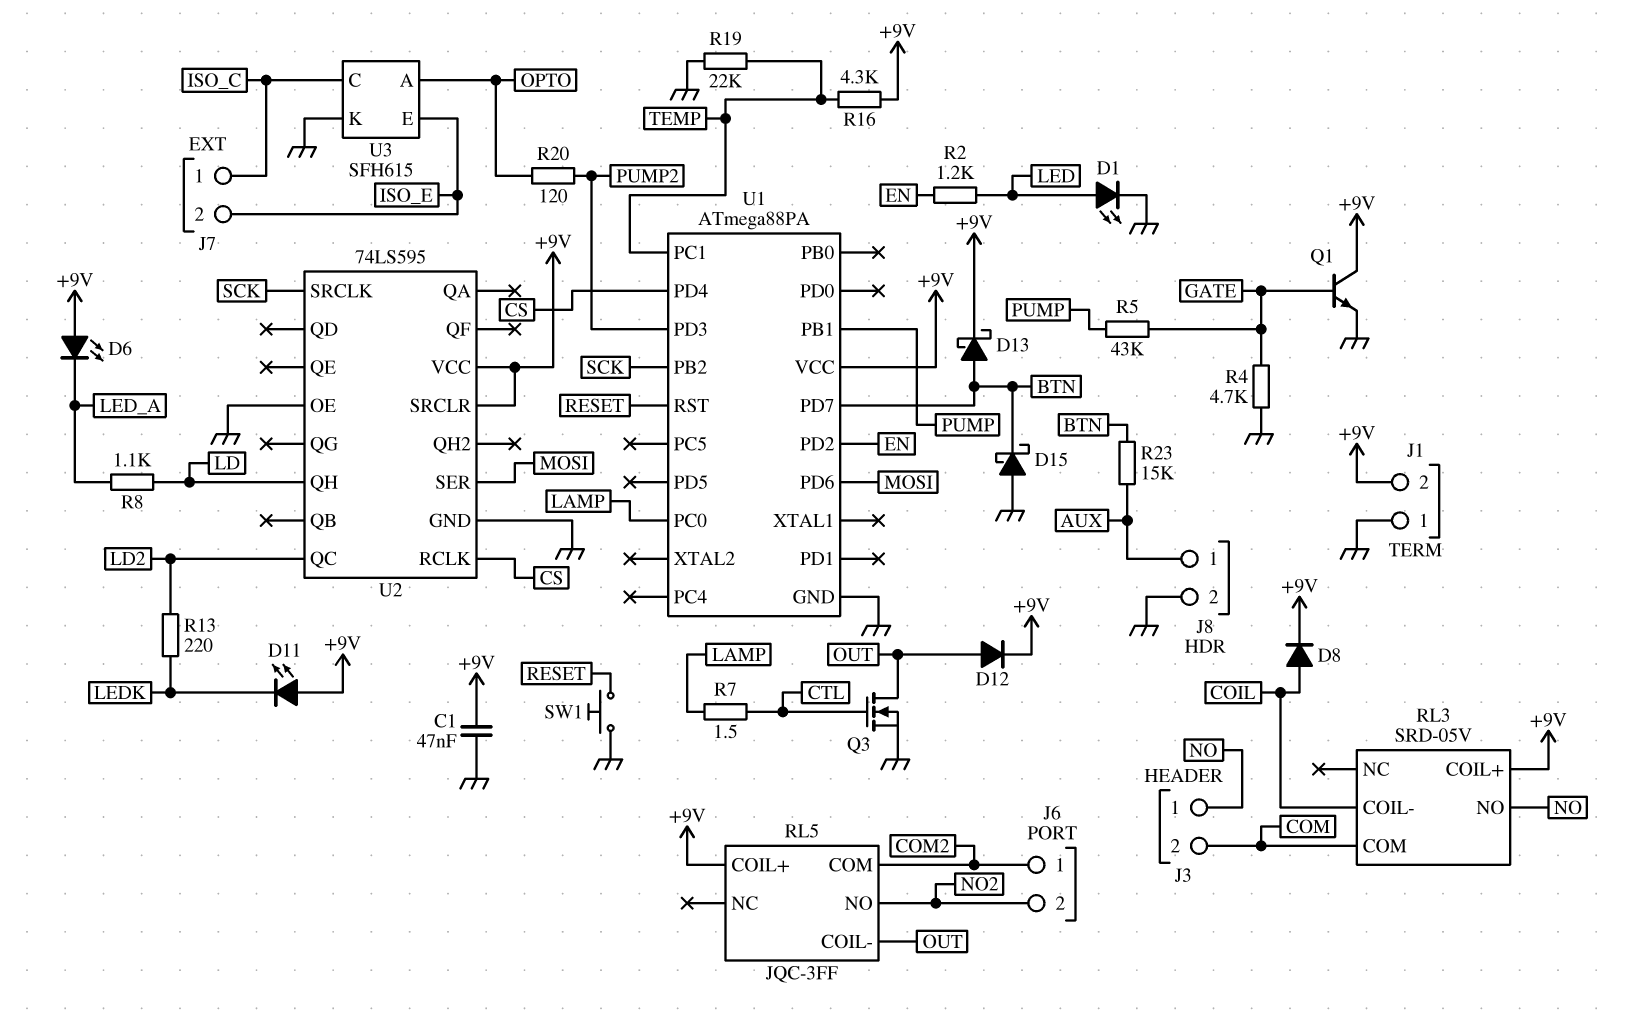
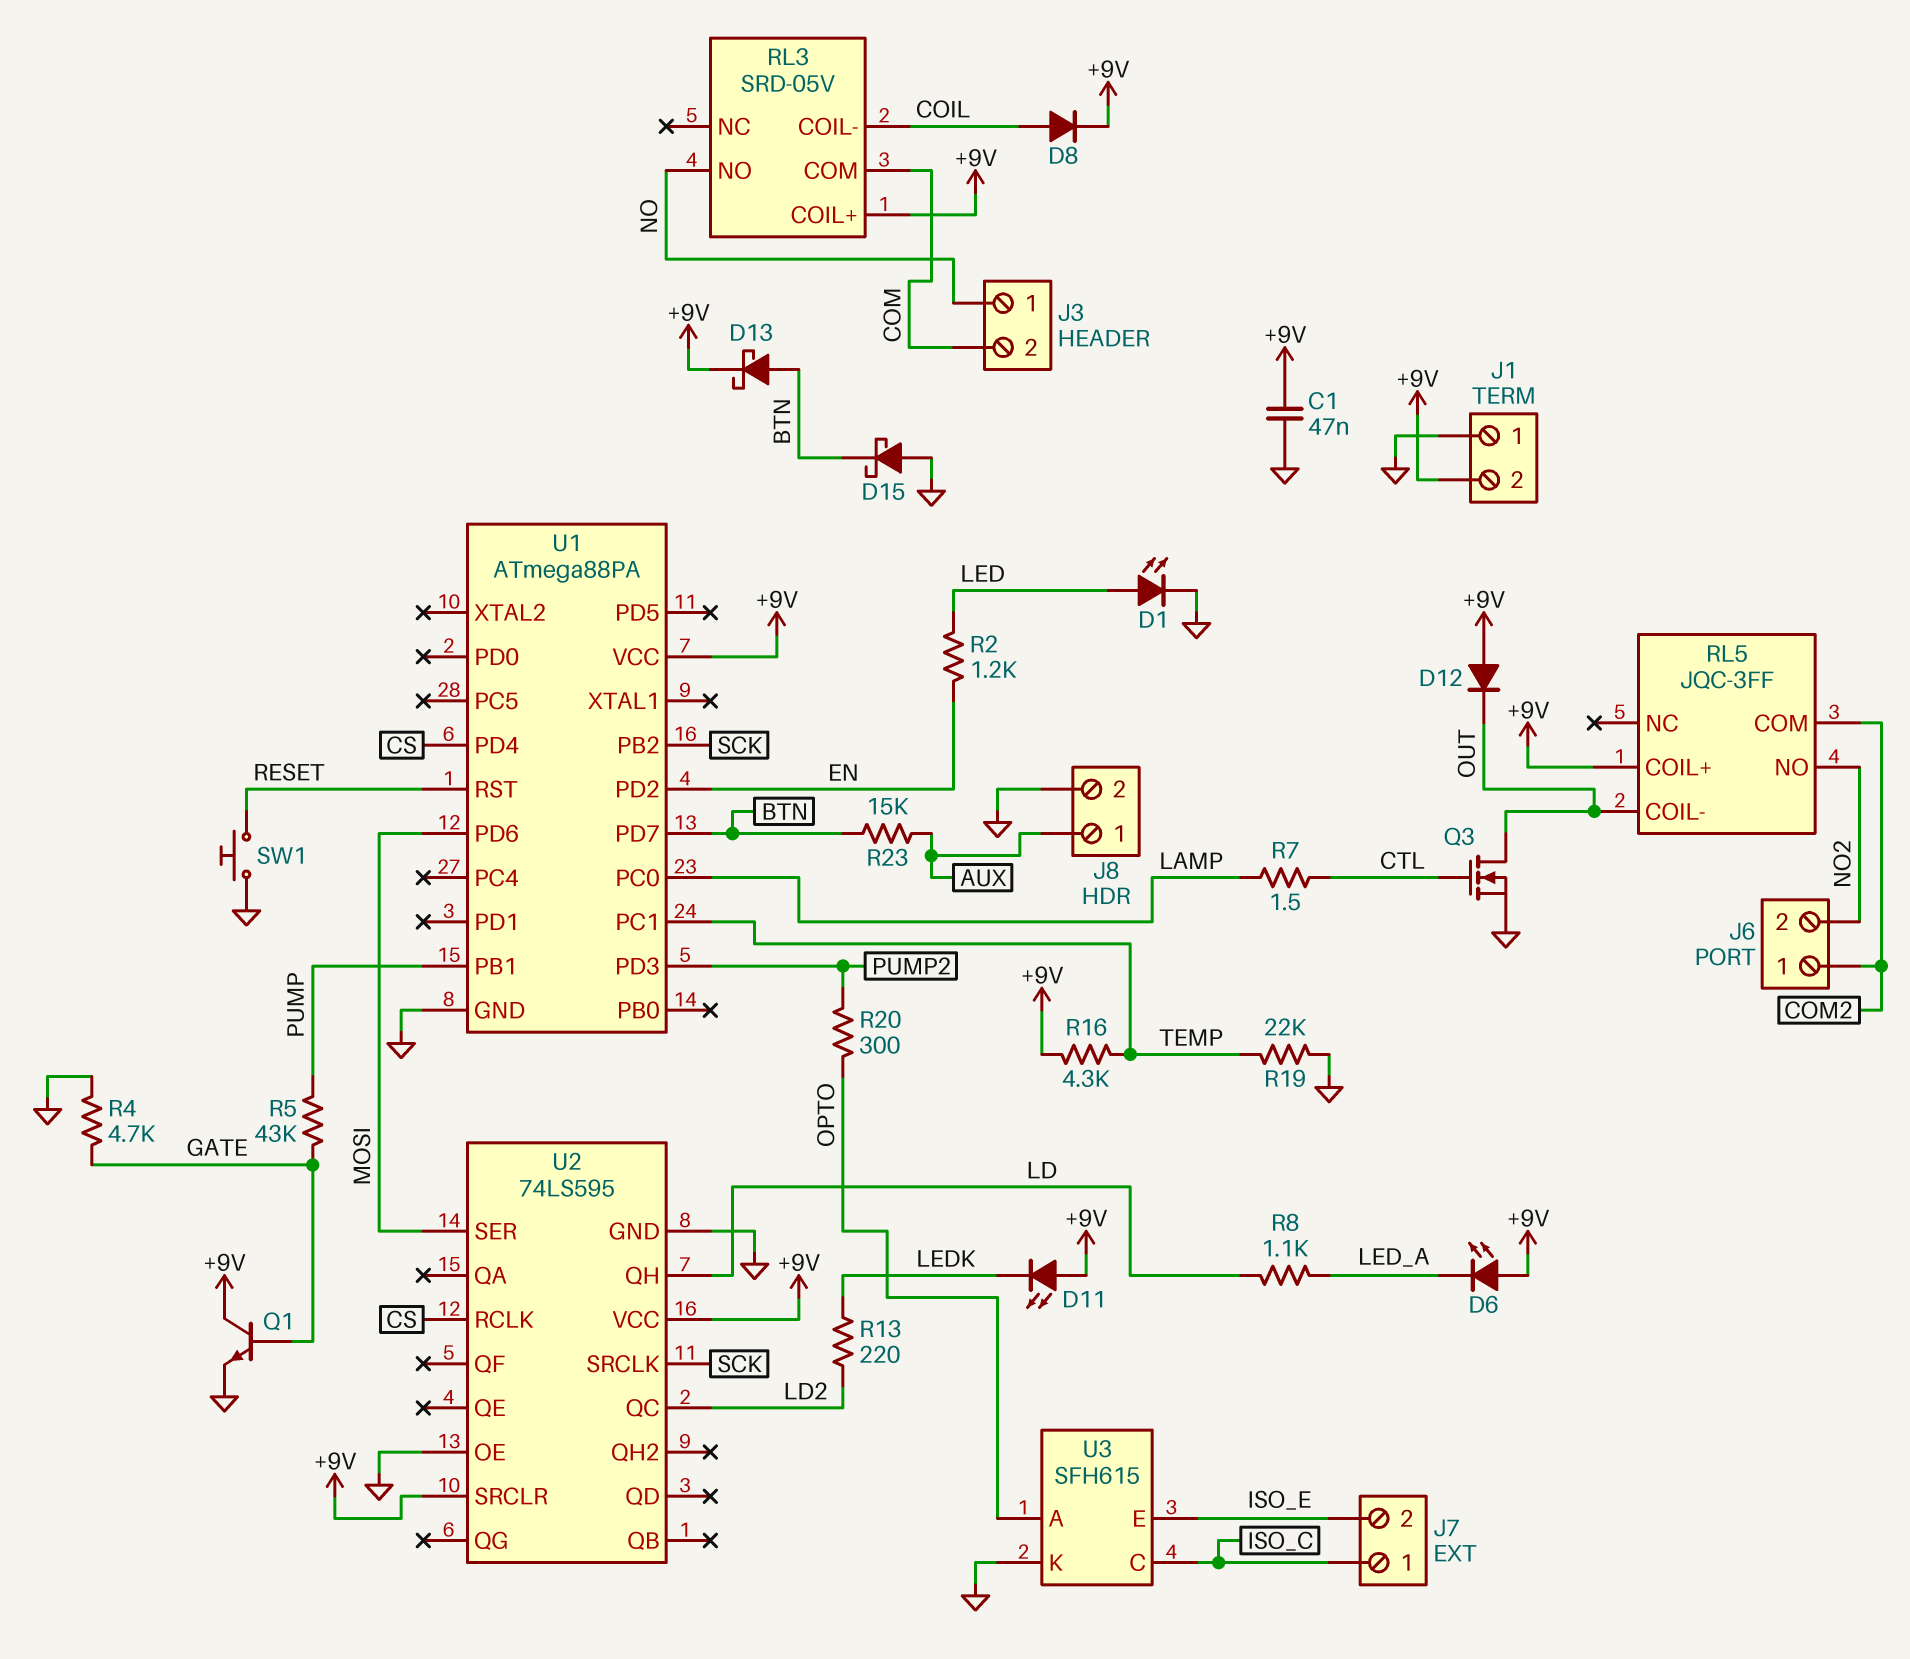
D12: diode (A OUT, K +9V) -> diode (A +9V, K OUT)
R20: 120 (OPTO, PUMP2) -> 300 (OPTO, PUMP2)

